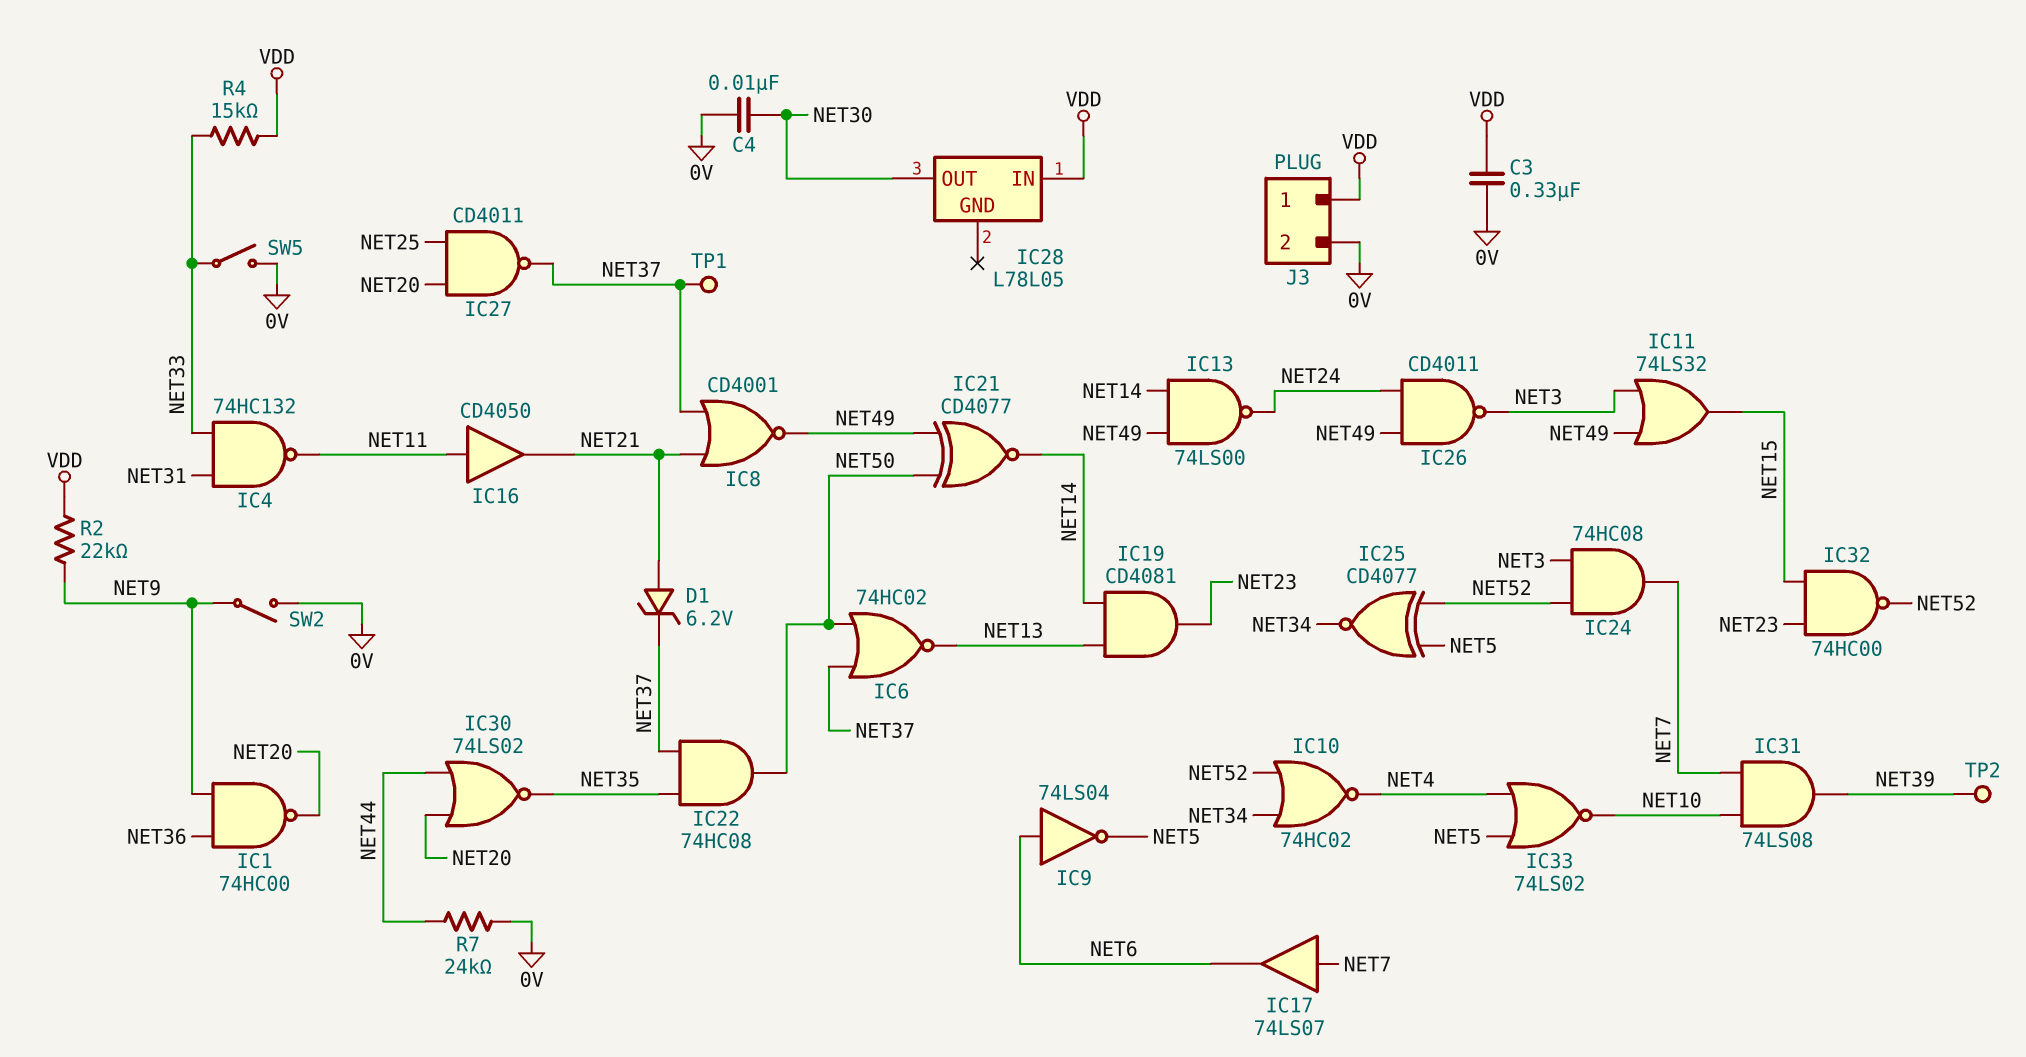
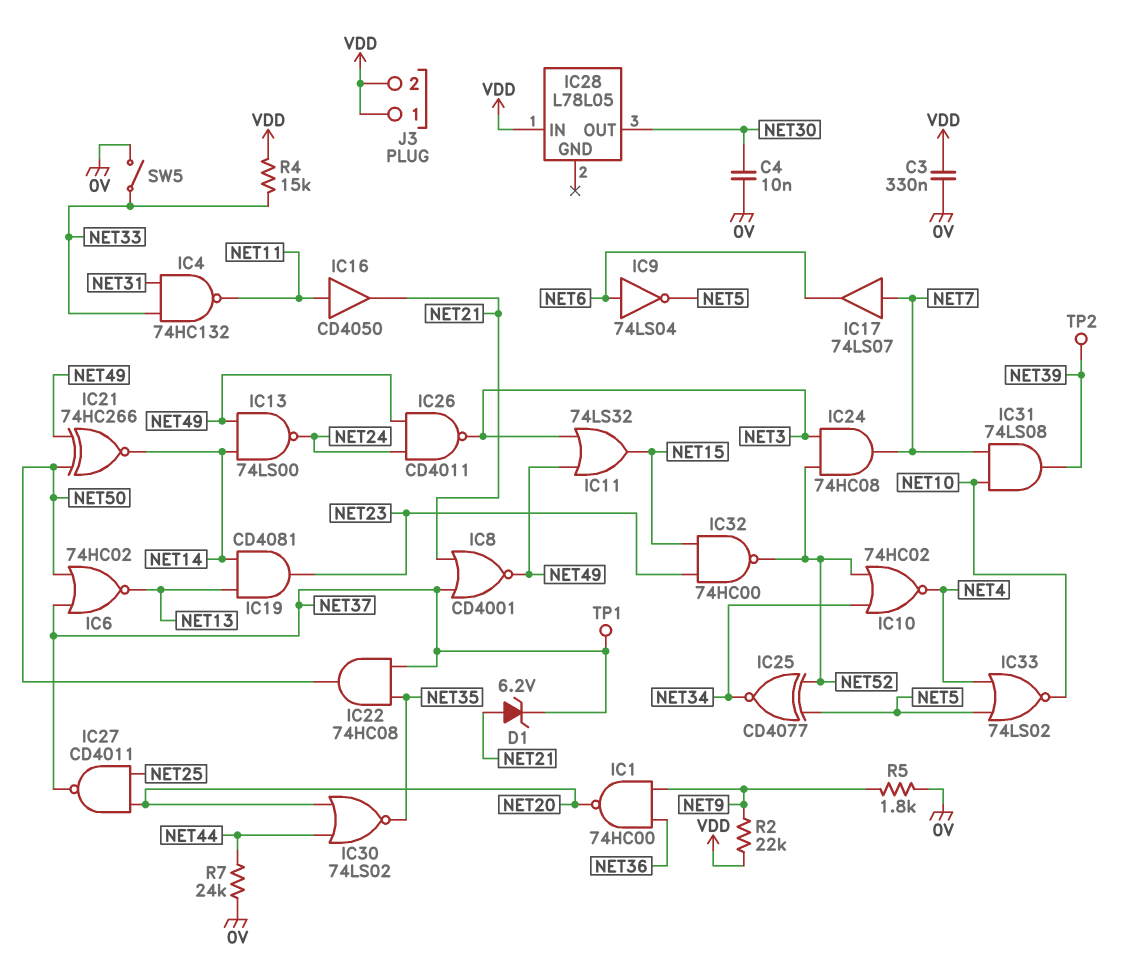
IC21: XNOR CD4077 (in NET49, in NET50, out NET14) -> XNOR 74HC266 (in NET49, in NET50, out NET14)
J3 pin 2: 0V -> VDD
R5: none -> 1.8k (0V, NET9)
SW2: switch (0V, NET9) -> none

